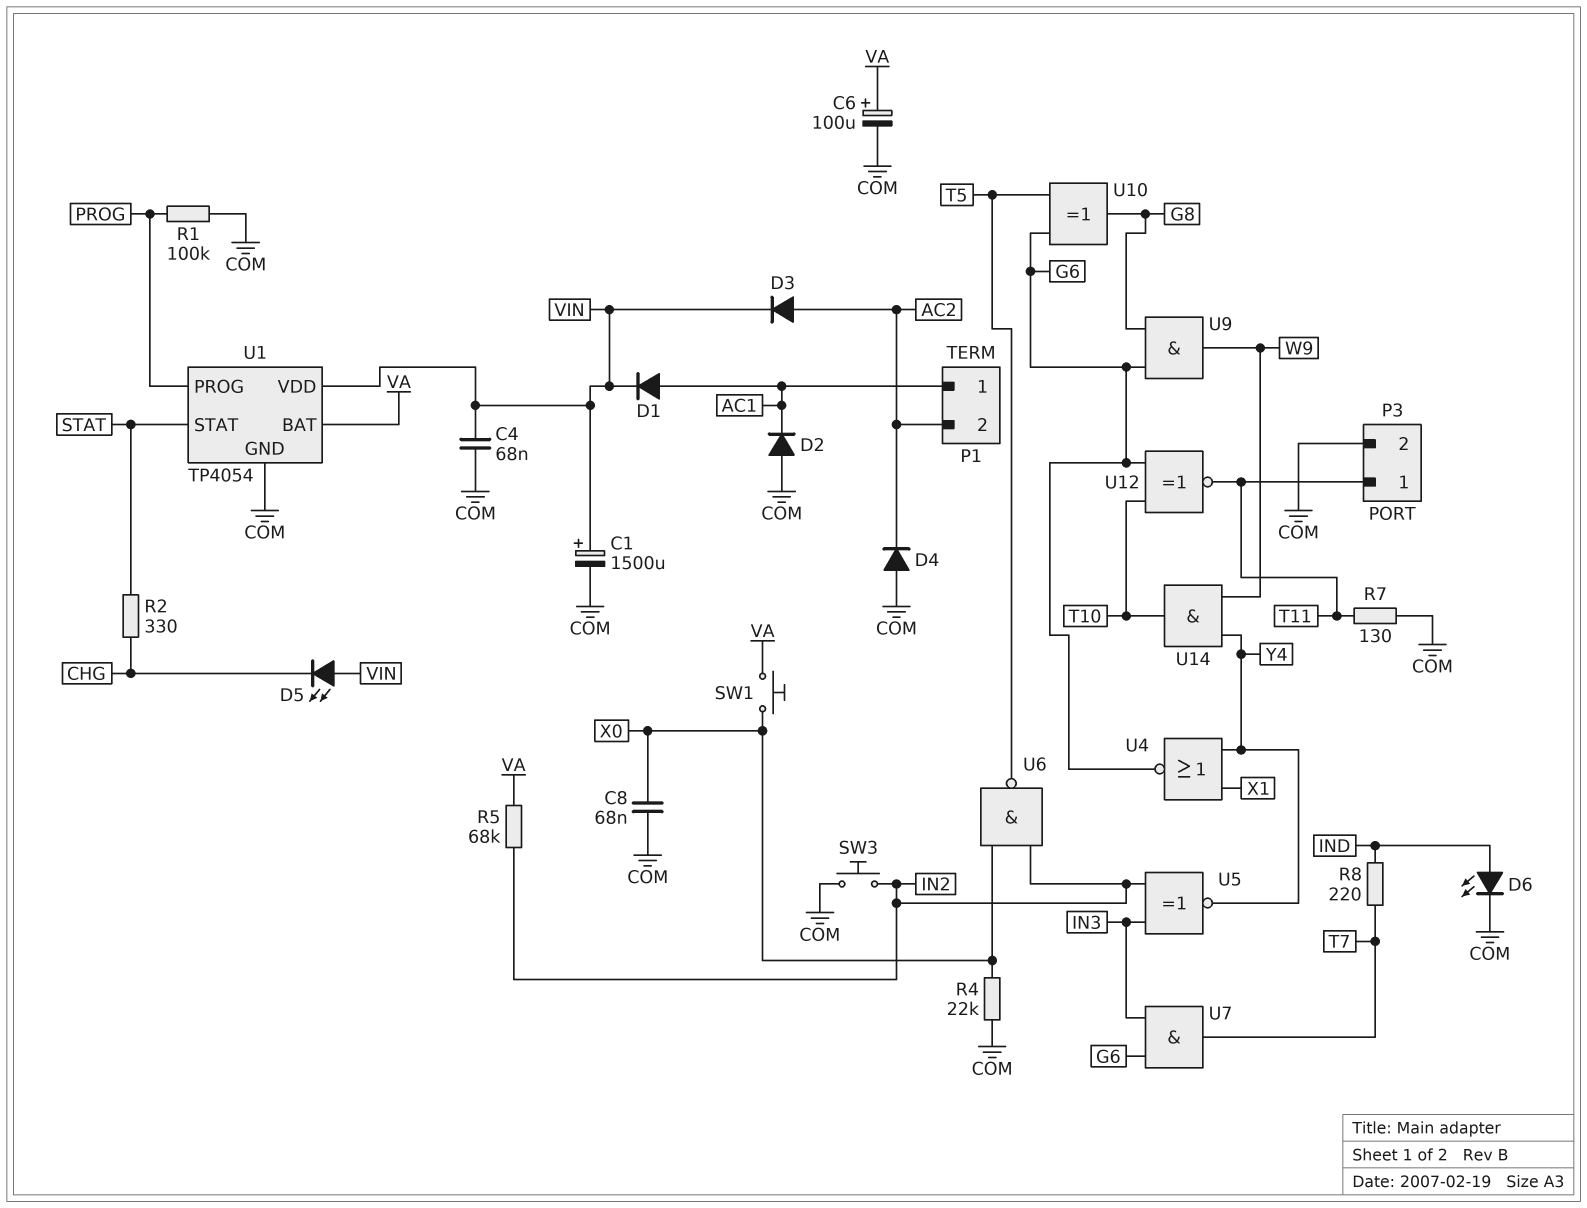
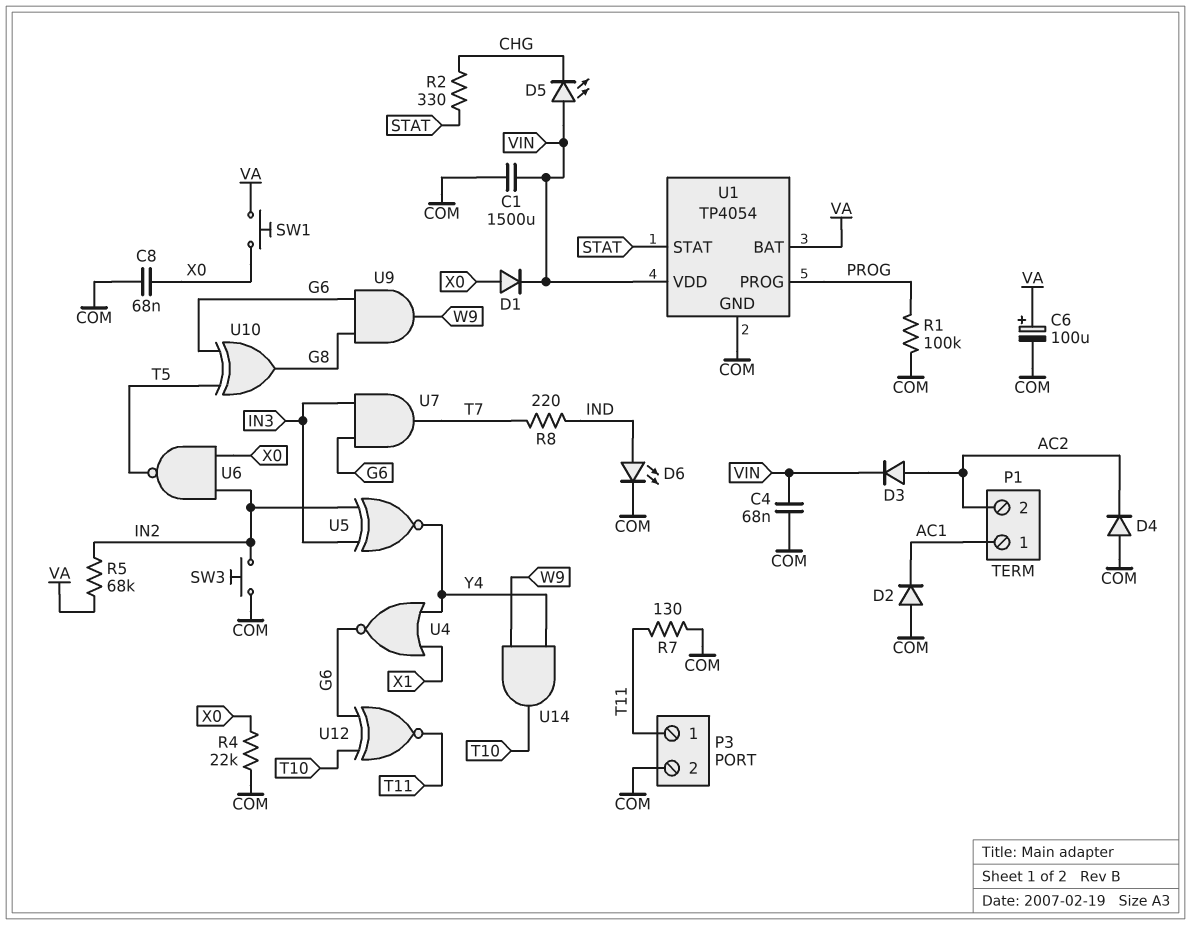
C1: 1500uF (plus VIN, minus COM) -> 1500uF (COM, VIN)
D1: diode (A AC1, K VIN) -> diode (A X0, K VIN)

